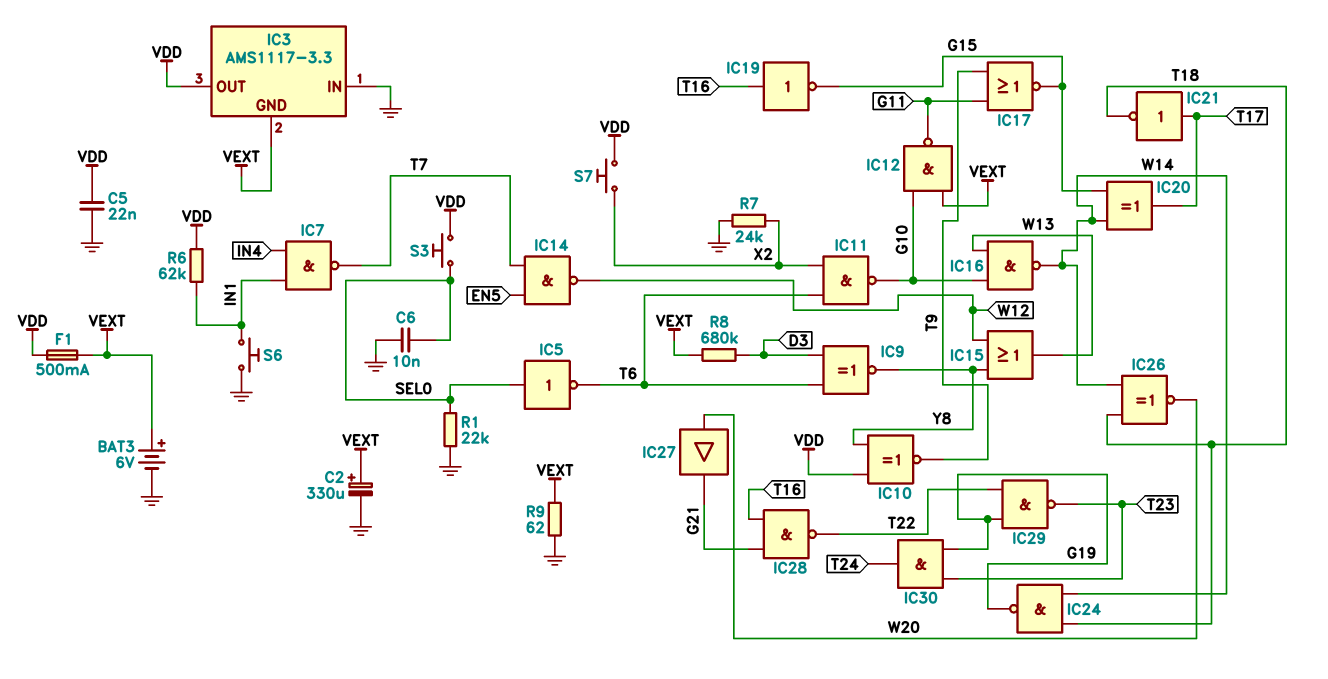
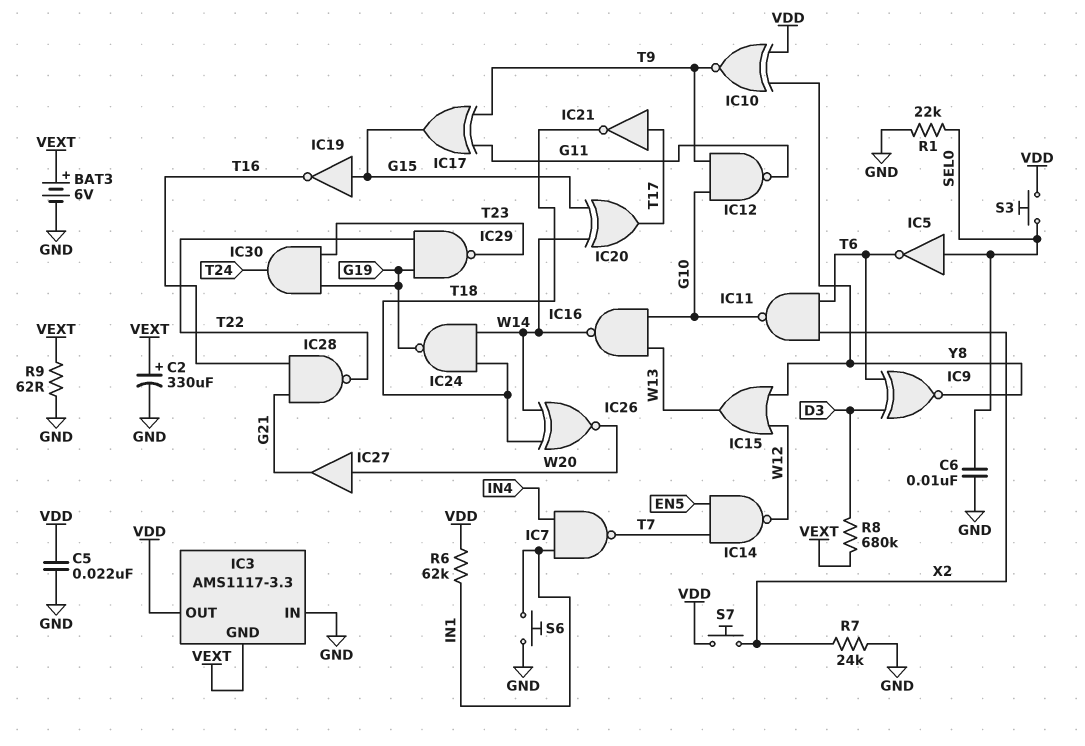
F1: 500mA (VDD, VEXT) -> none
IC12: NAND (in G10, in VEXT, out G11) -> NAND (in G10, in T9, out G11)
IC17: NOR (in G11, in T9, out G15) -> XOR (in G11, in T9, out G15)
IC19: NOT (in T16, out G15) -> NOT (in G15, out T16)

